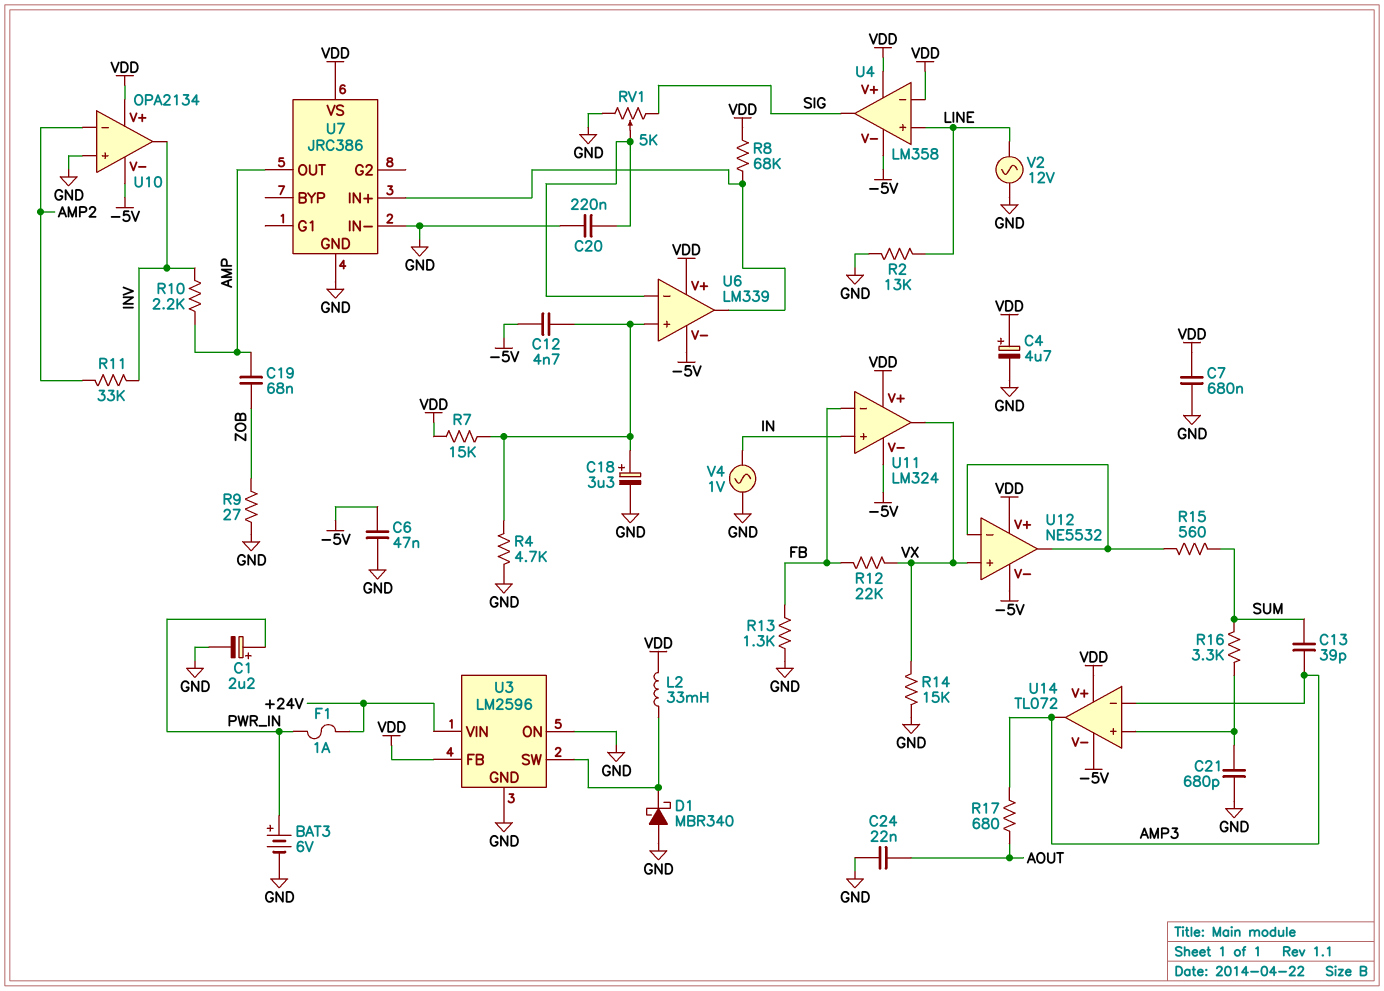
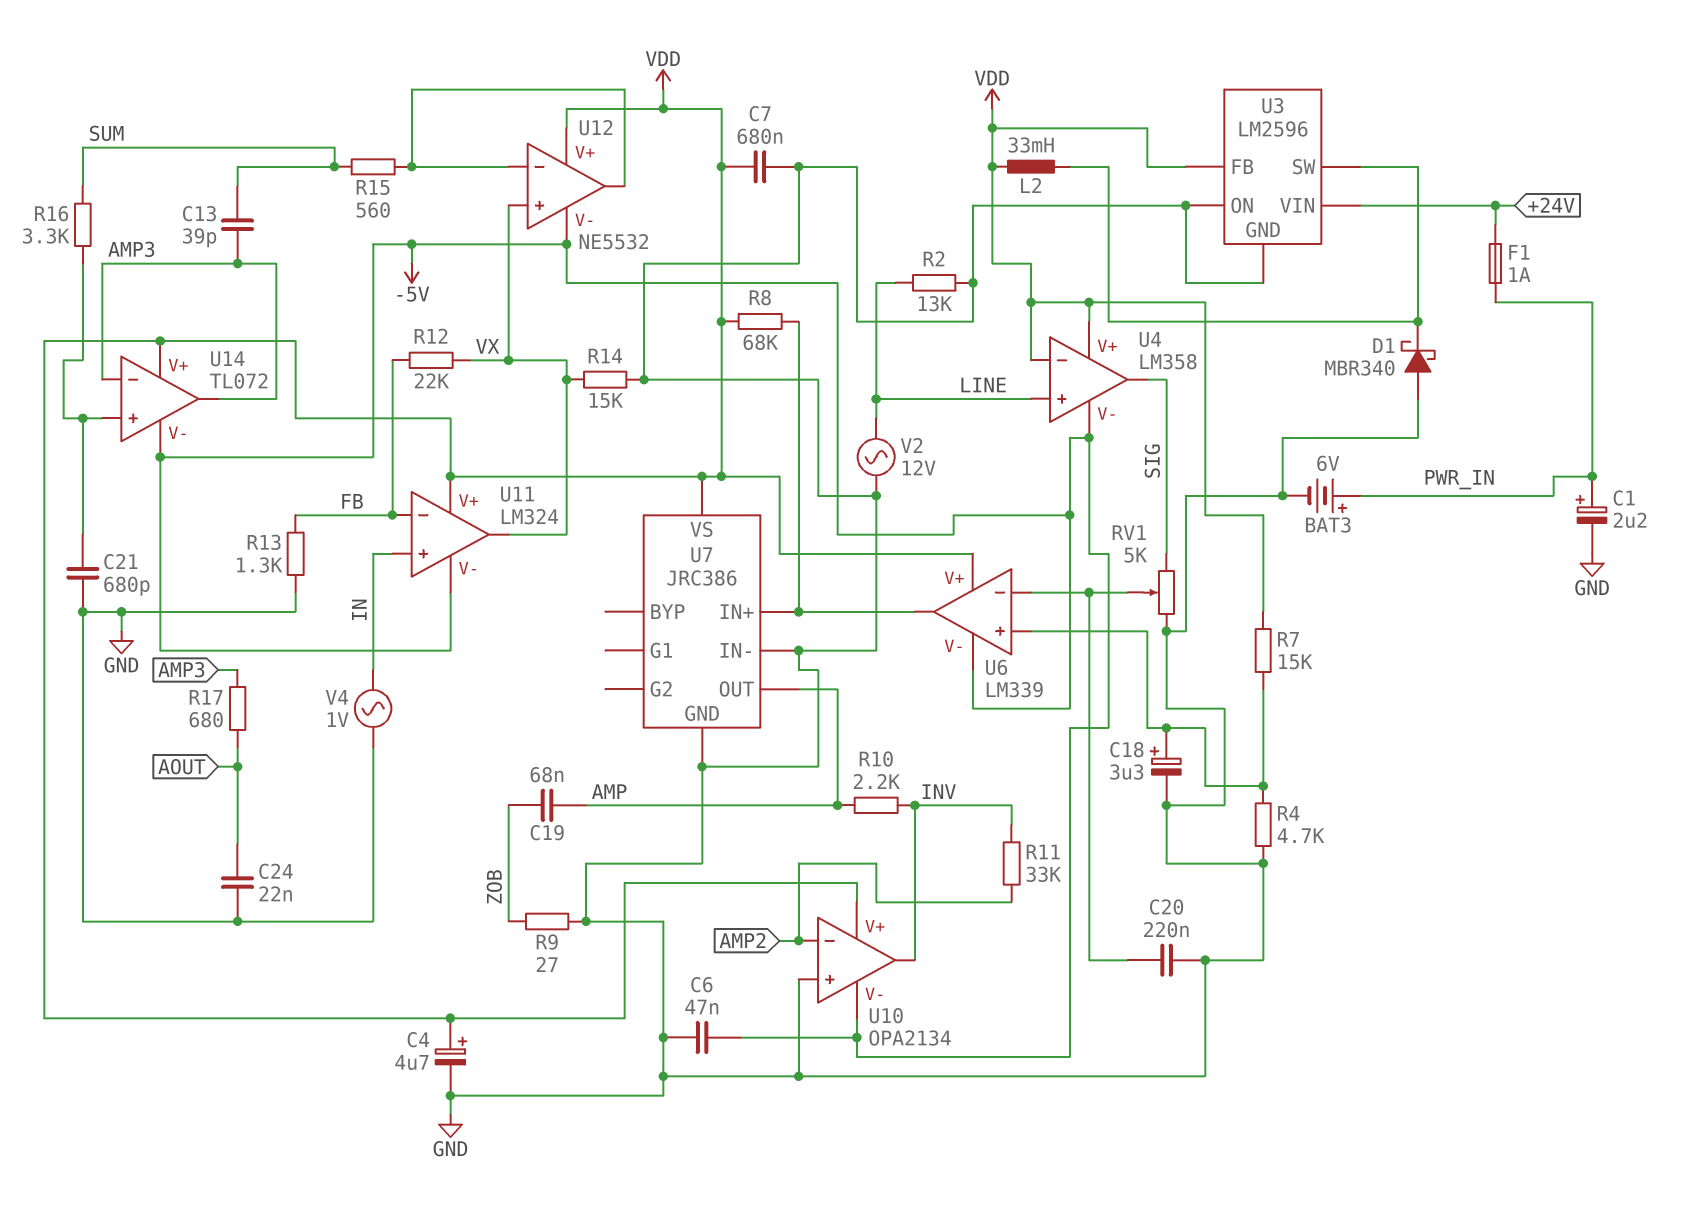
C12: 4.7nF (-5V, U6/in+) -> none

